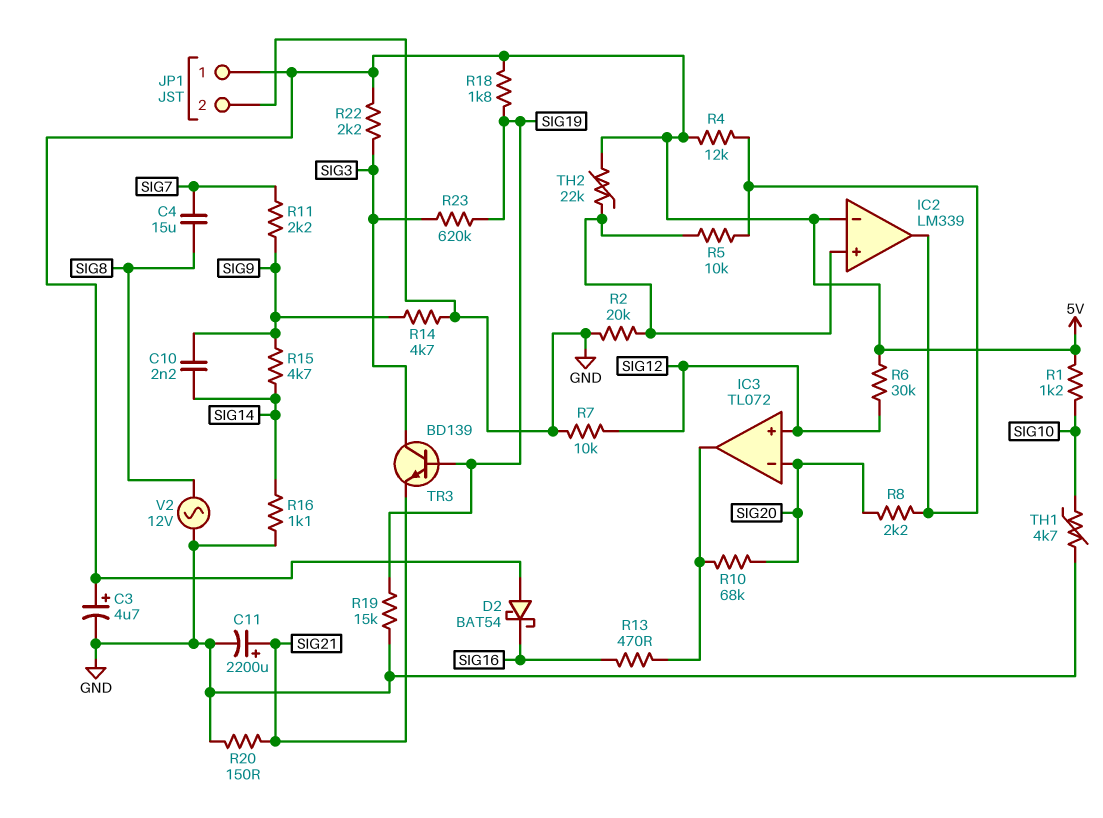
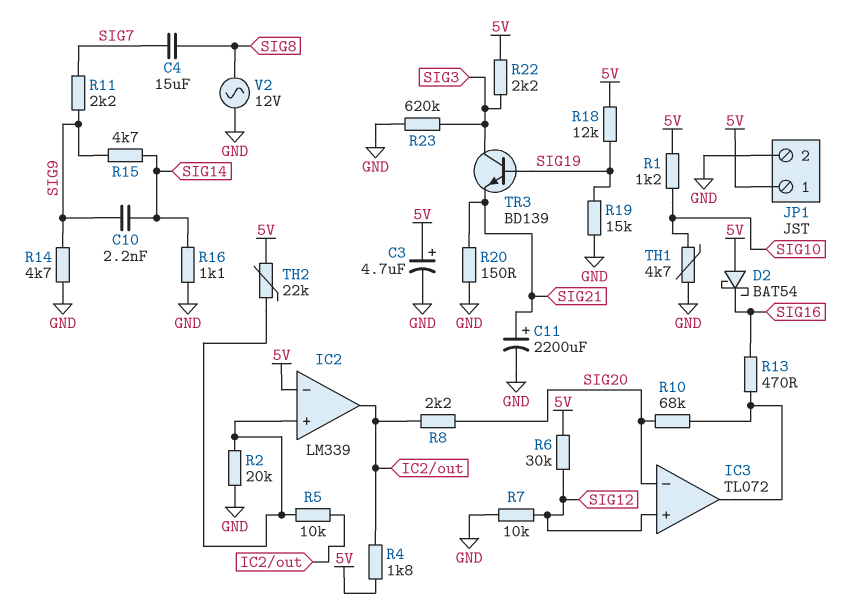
R4: 12k (5V, IC2/out) -> 1.8k (5V, IC2/out)
R18: 1.8k (5V, SIG19) -> 12k (5V, SIG19)
R23: 620k (SIG3, SIG19) -> 620k (GND, SIG3)

